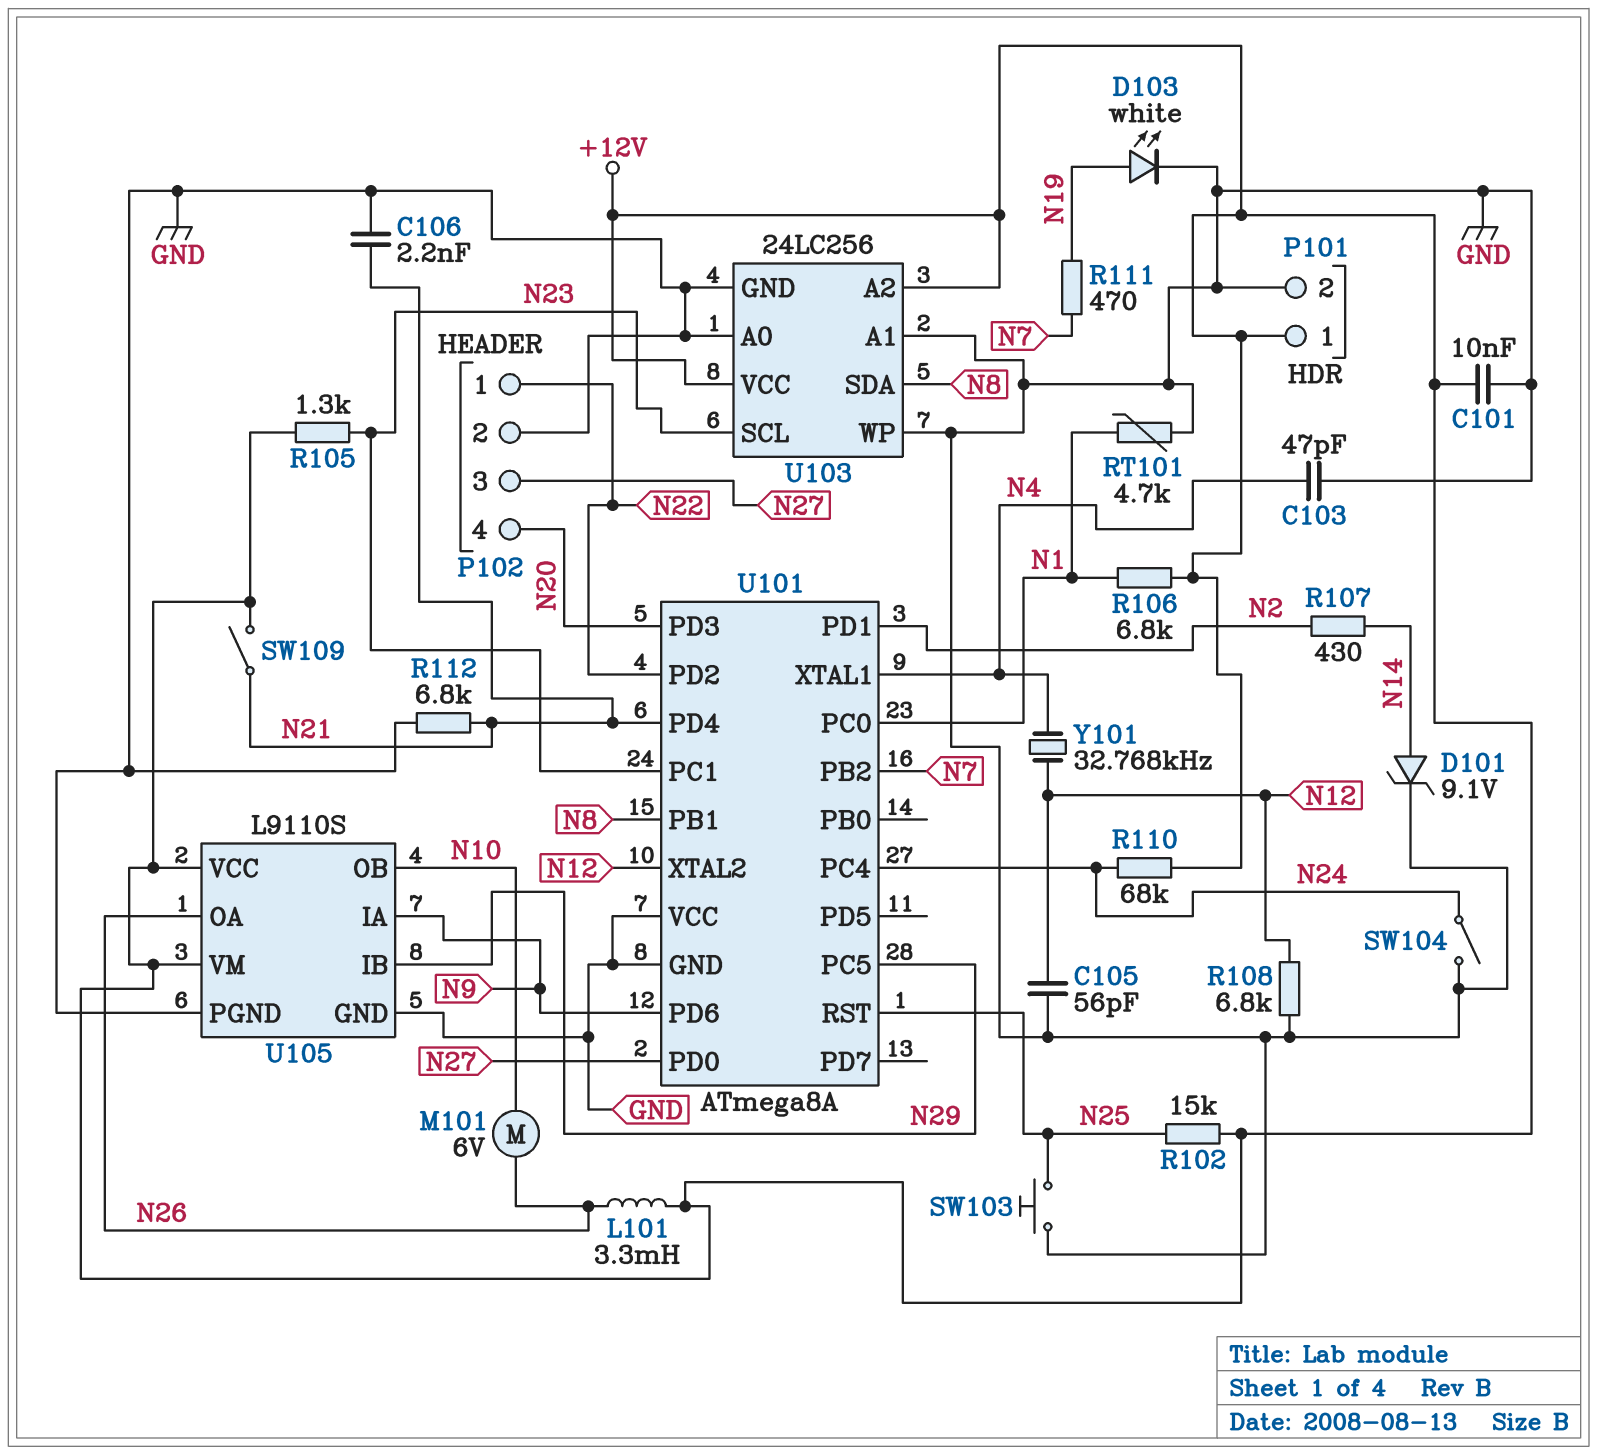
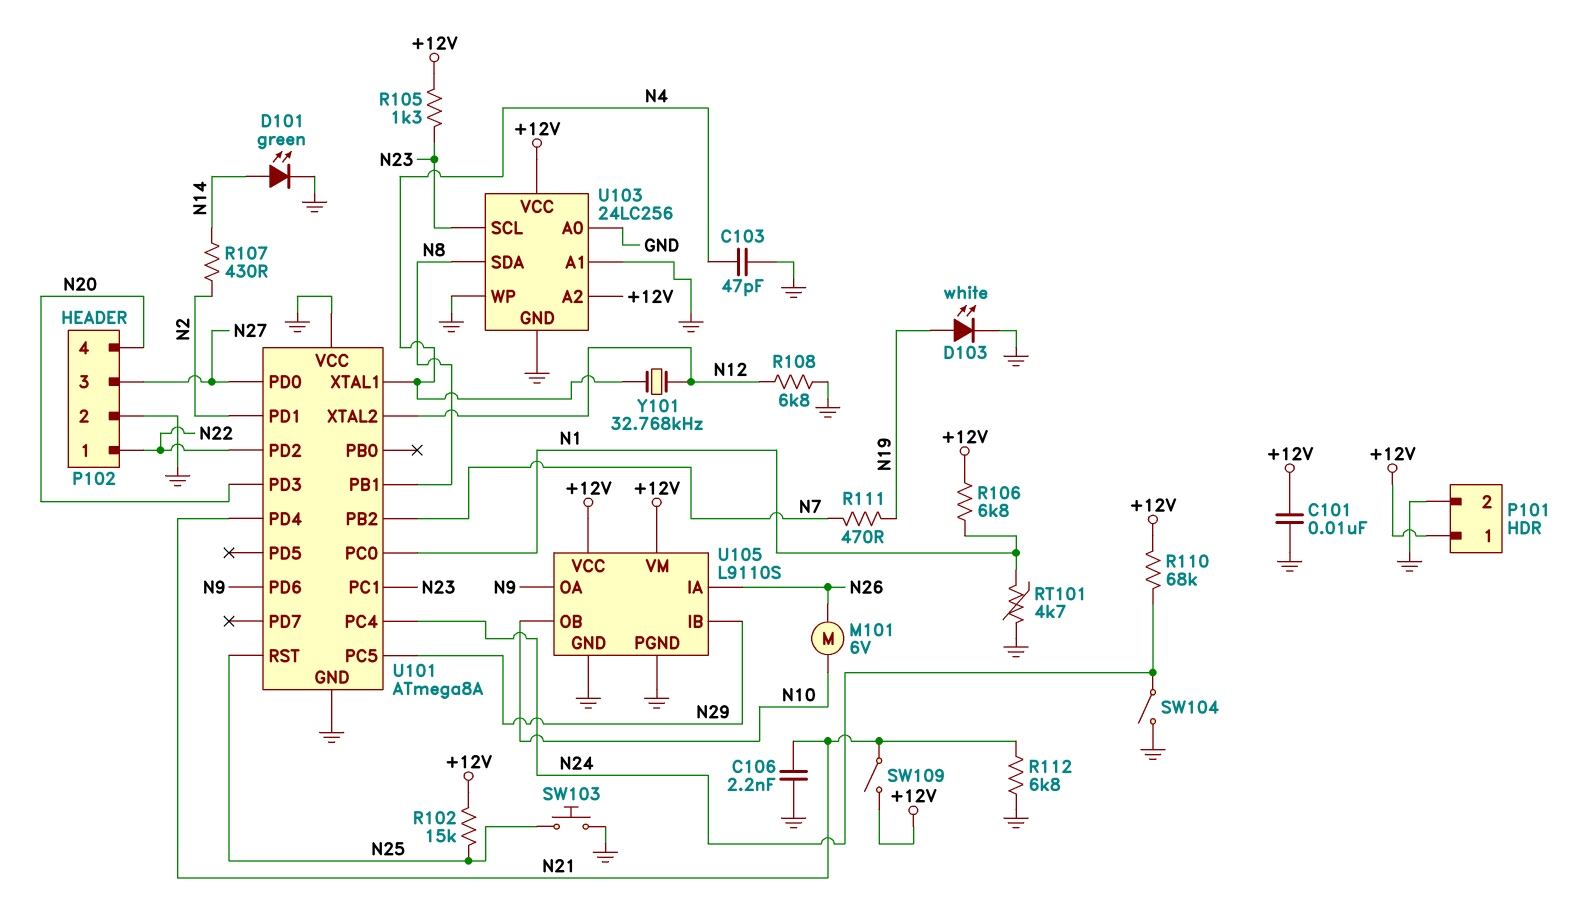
C105: 56pF (GND, N12) -> none
D101: zener 9.1V (A N14, K GND) -> LED green (A N14, K GND)
L101: 3.3mH (+12V, N26) -> none
U105 pin IA: N9 -> N26
U105 pin OA: N26 -> N9

